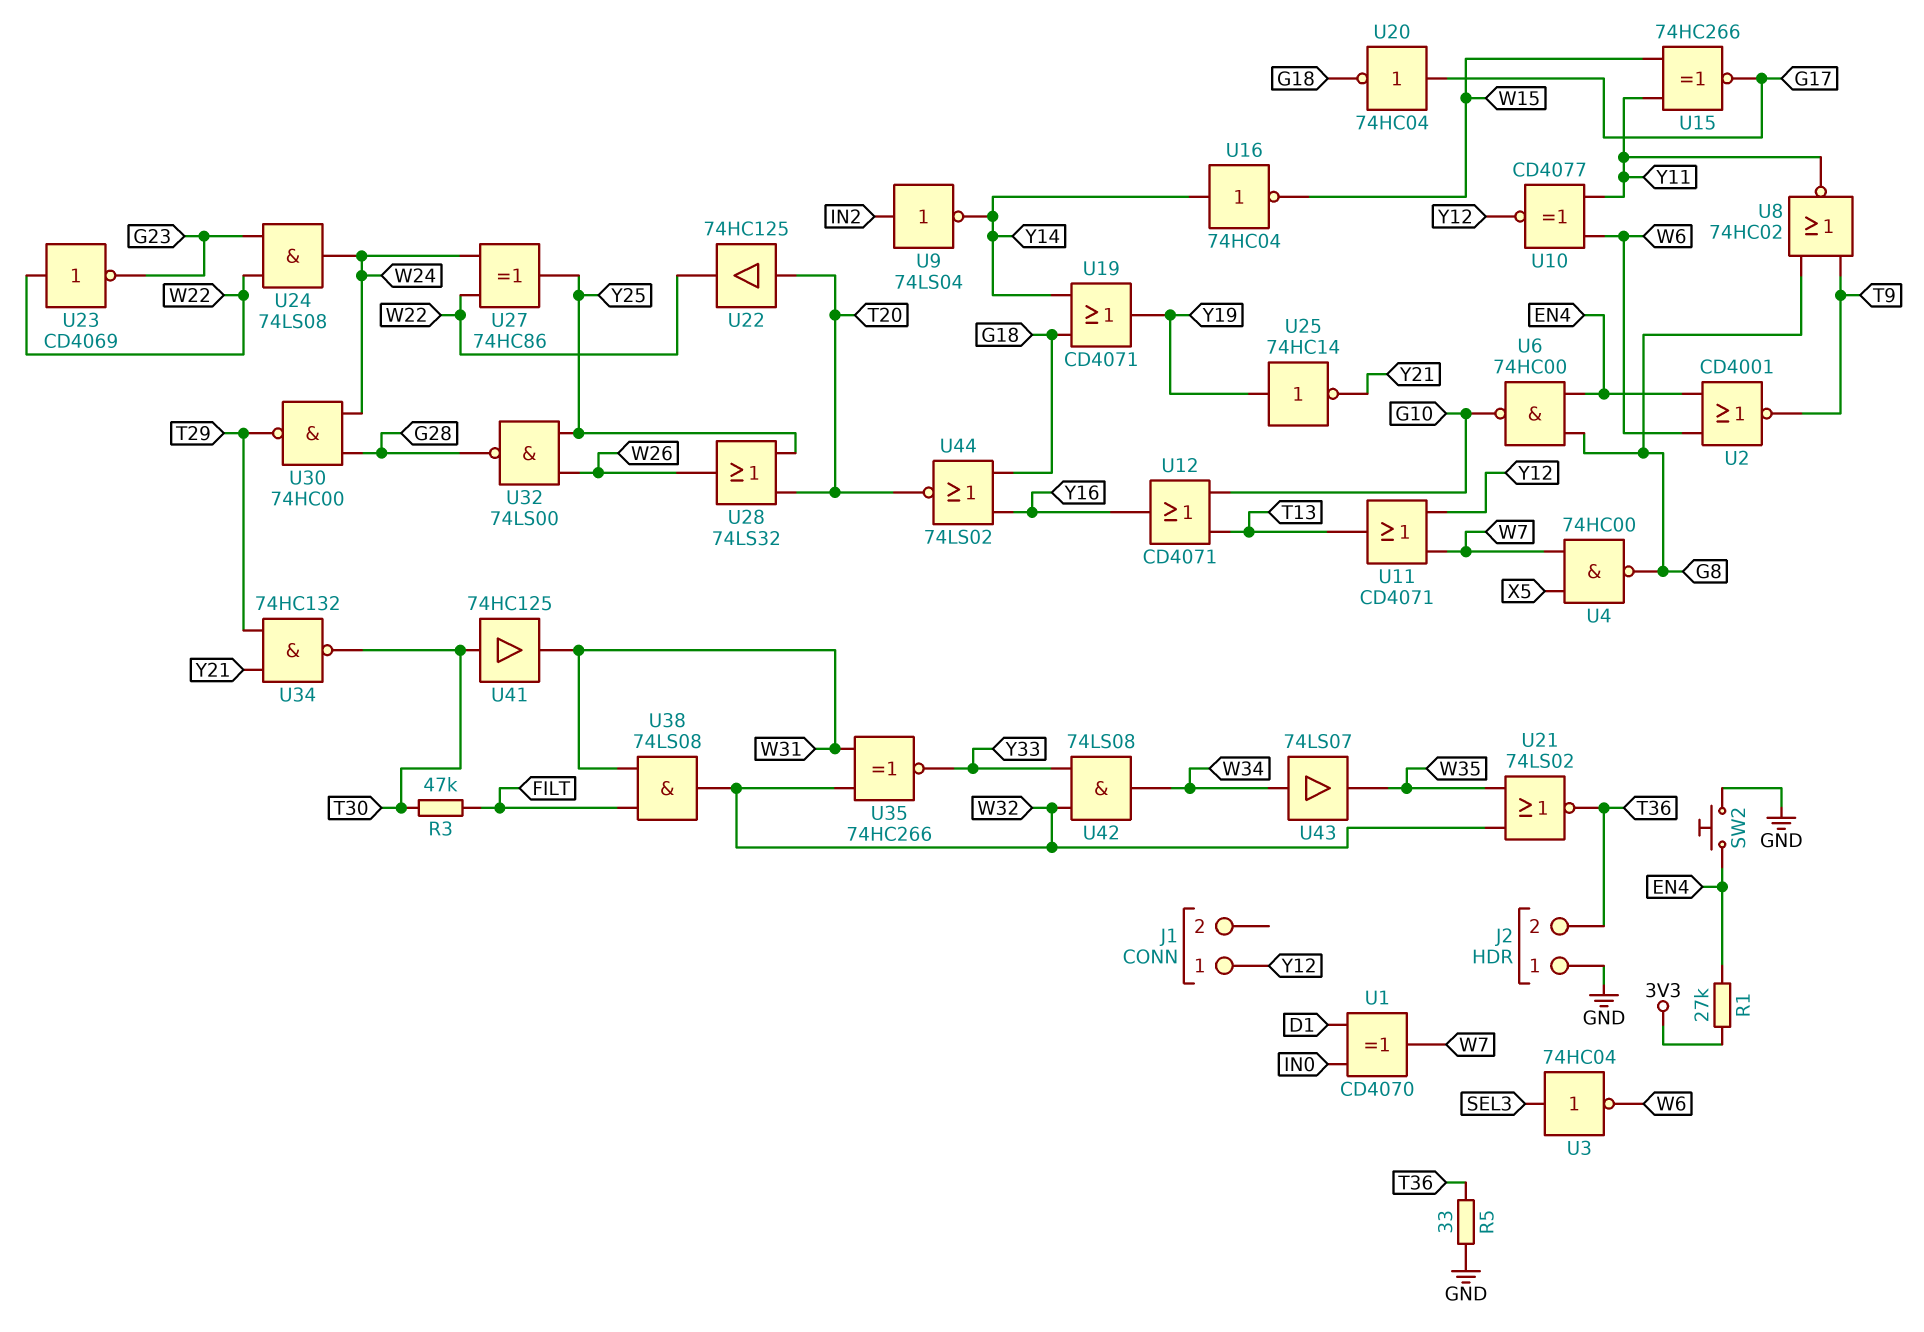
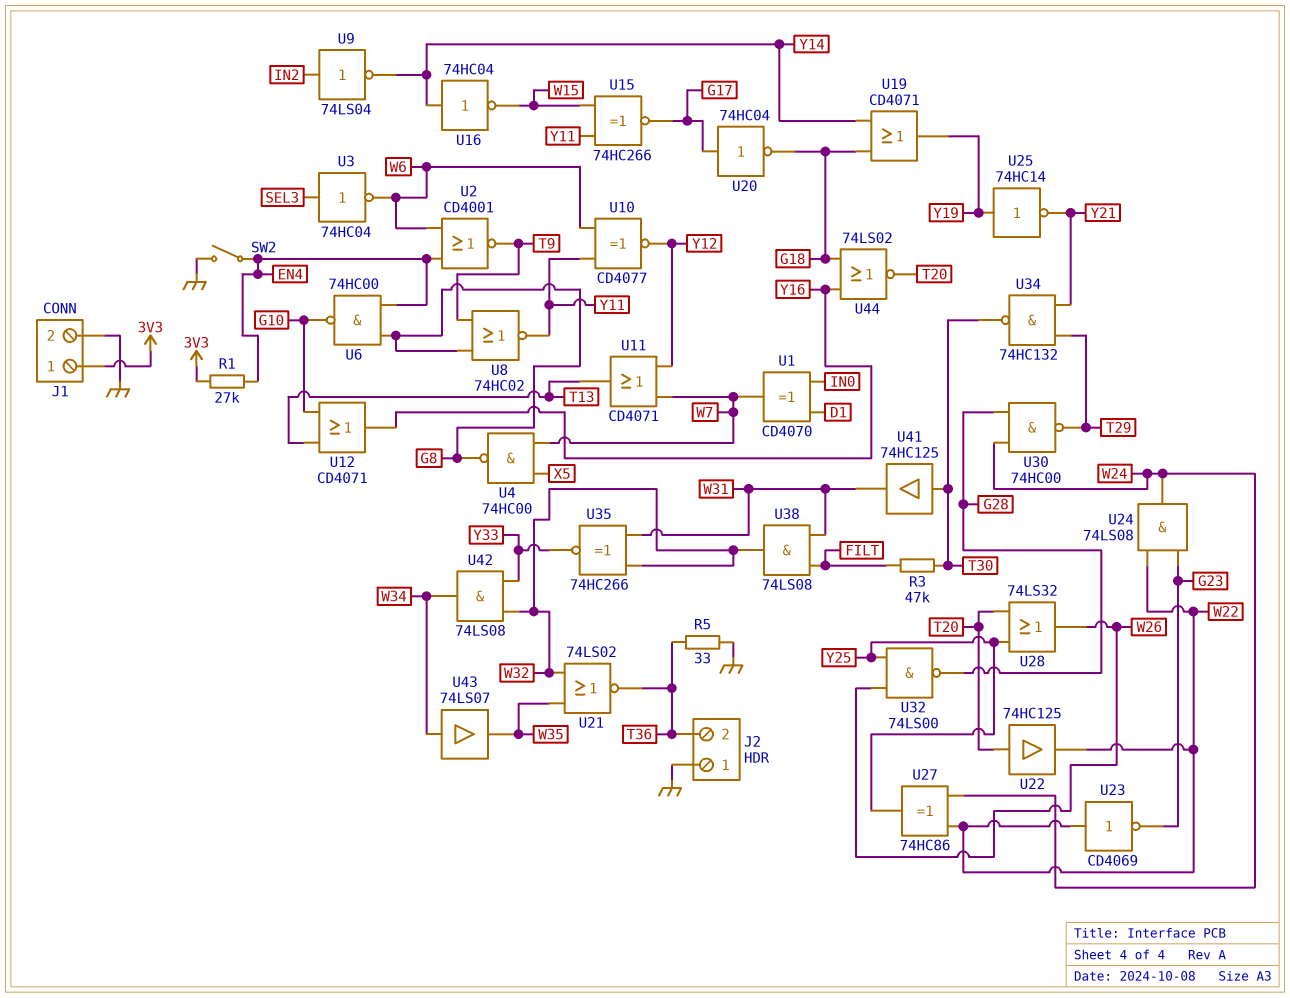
J1 pin 1: Y12 -> 3V3
J1 pin 2: none -> GND
SW2: button (EN4, GND) -> switch (EN4, GND)

